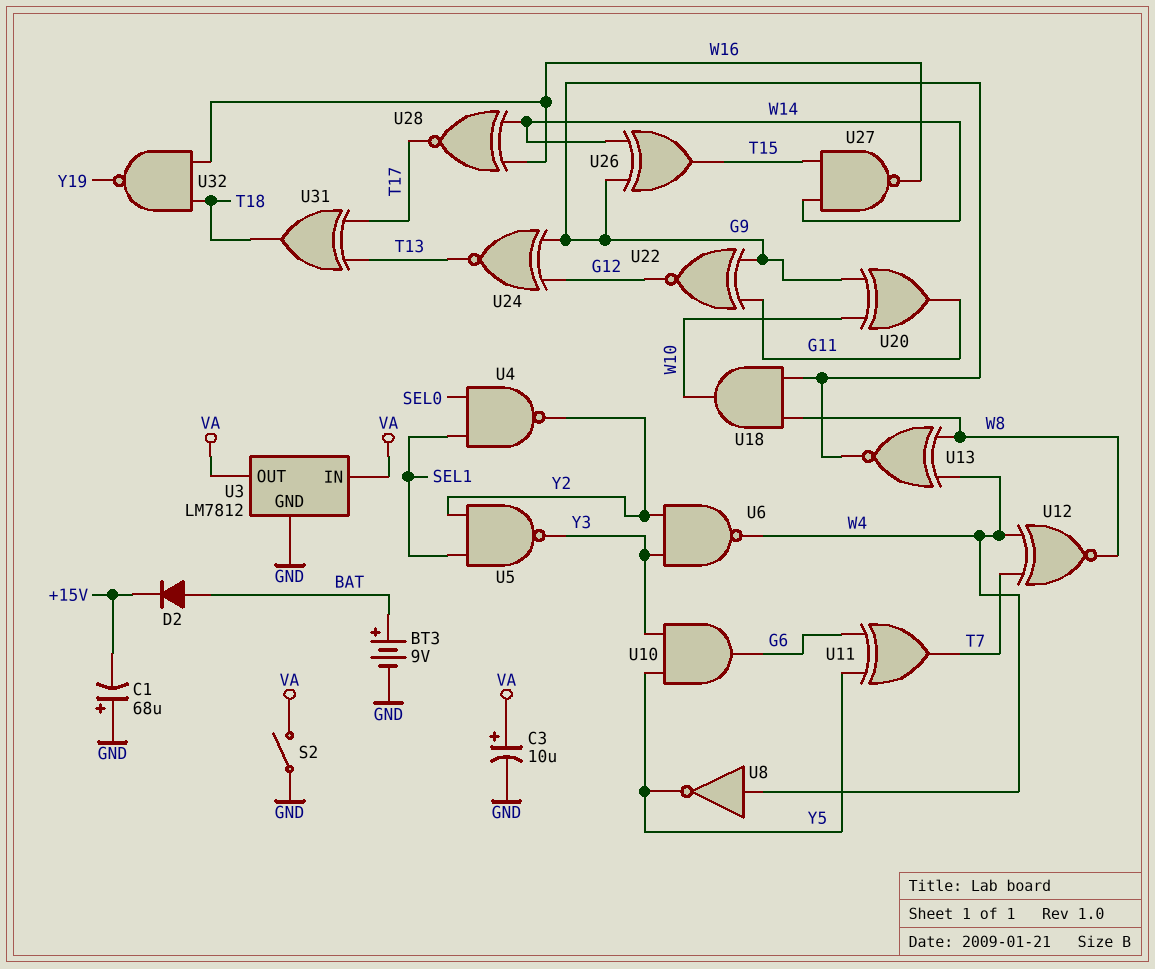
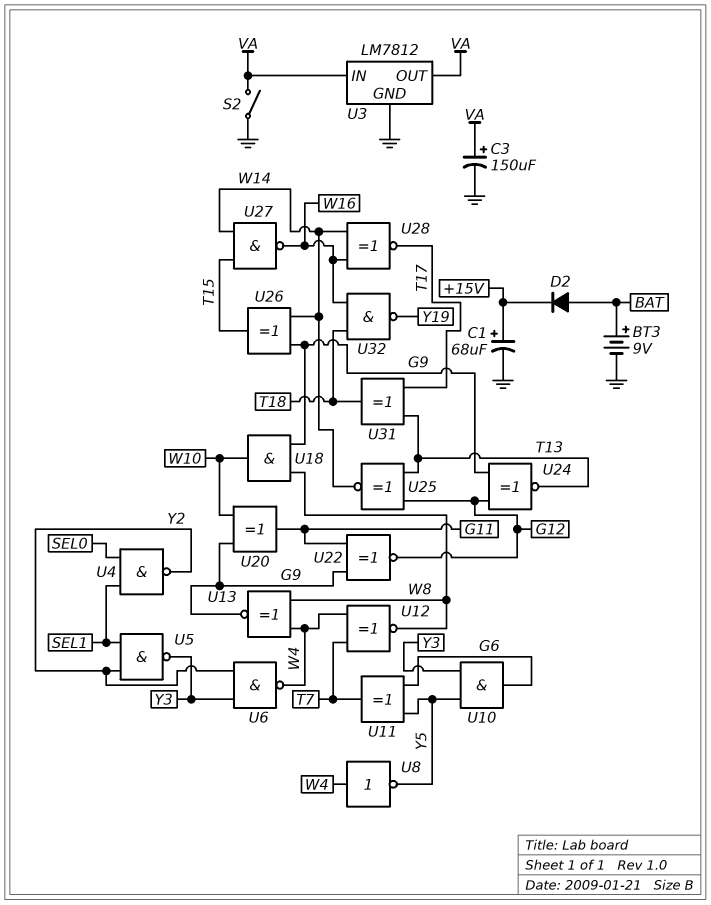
C1: 68uF (plus GND, minus +15V) -> 68uF (plus +15V, minus GND)
C3: 10uF (plus VA, minus GND) -> 150uF (plus VA, minus GND)
U25: none -> XNOR (in G12, in T13, out W14)

